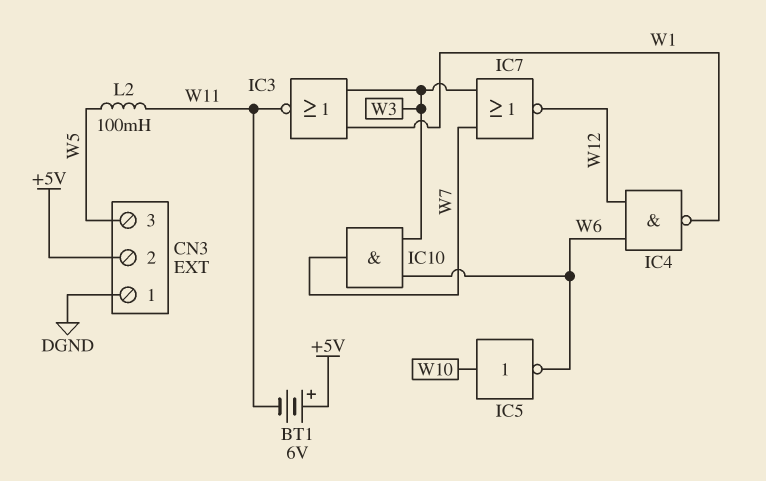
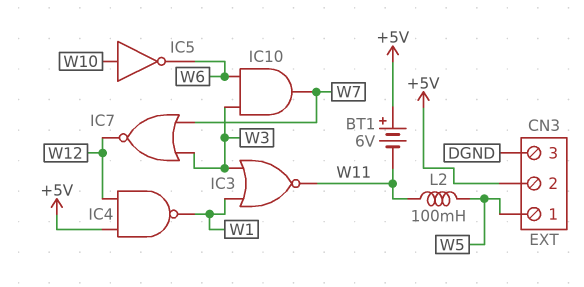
CN3 pin 1: DGND -> W5
CN3 pin 3: W5 -> DGND
IC4: NAND (in W6, in W12, out W1) -> NAND (in +5V, in W12, out W1)

